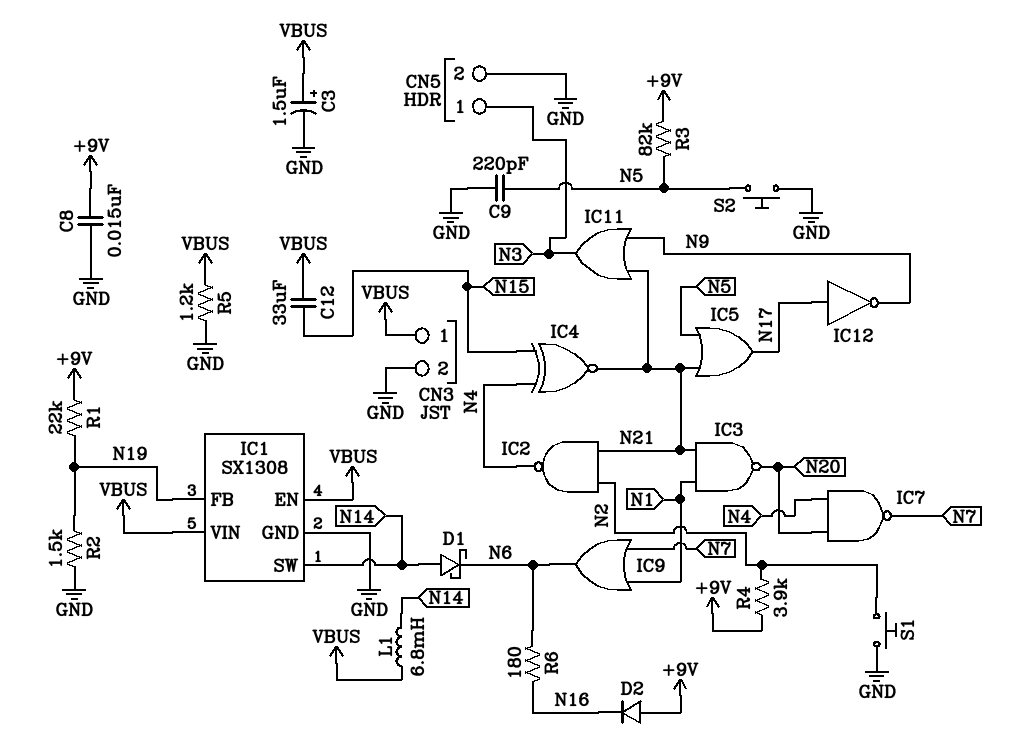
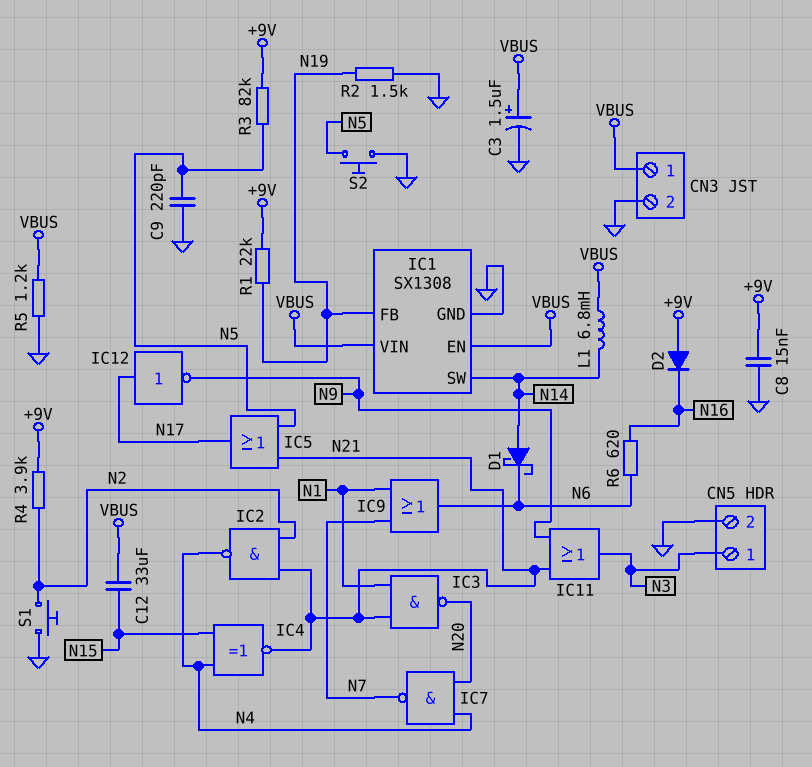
R6: 180 (N6, N16) -> 620 (N6, N16)

